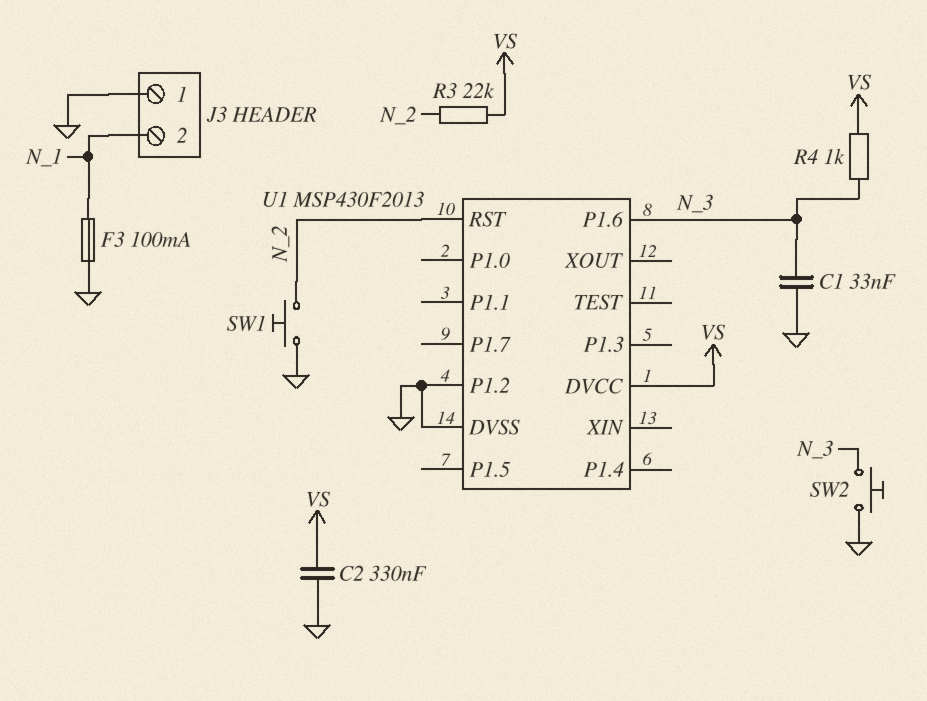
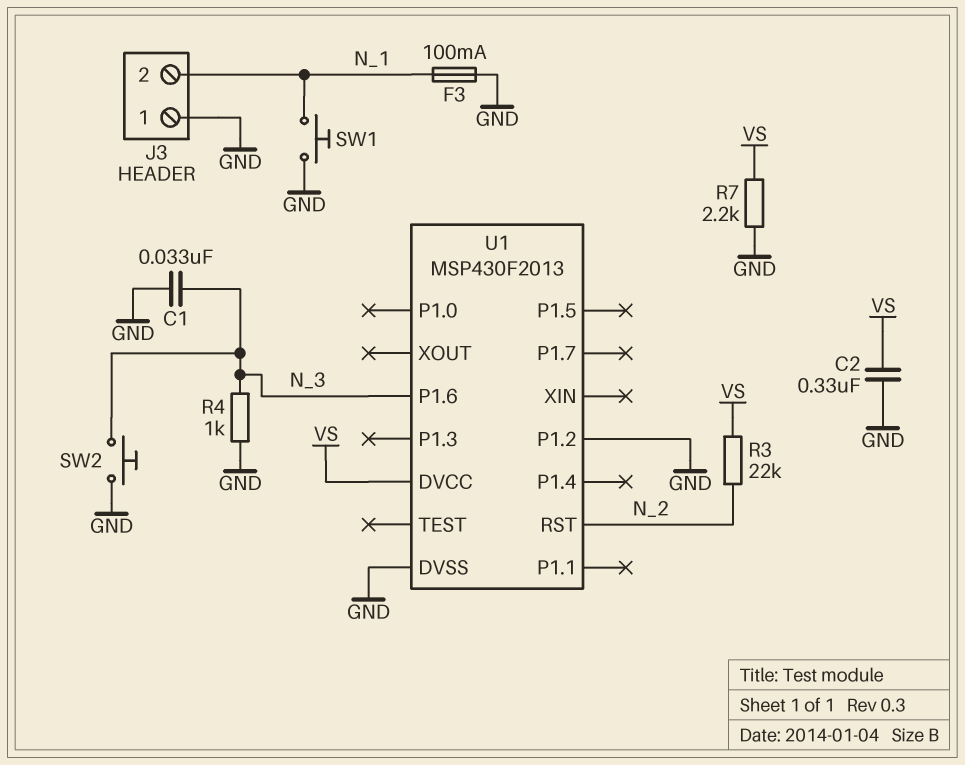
R4: 1k (N_3, VS) -> 1k (GND, N_3)
R7: none -> 2.2k (GND, VS)
SW1: button (GND, N_2) -> button (GND, N_1)

